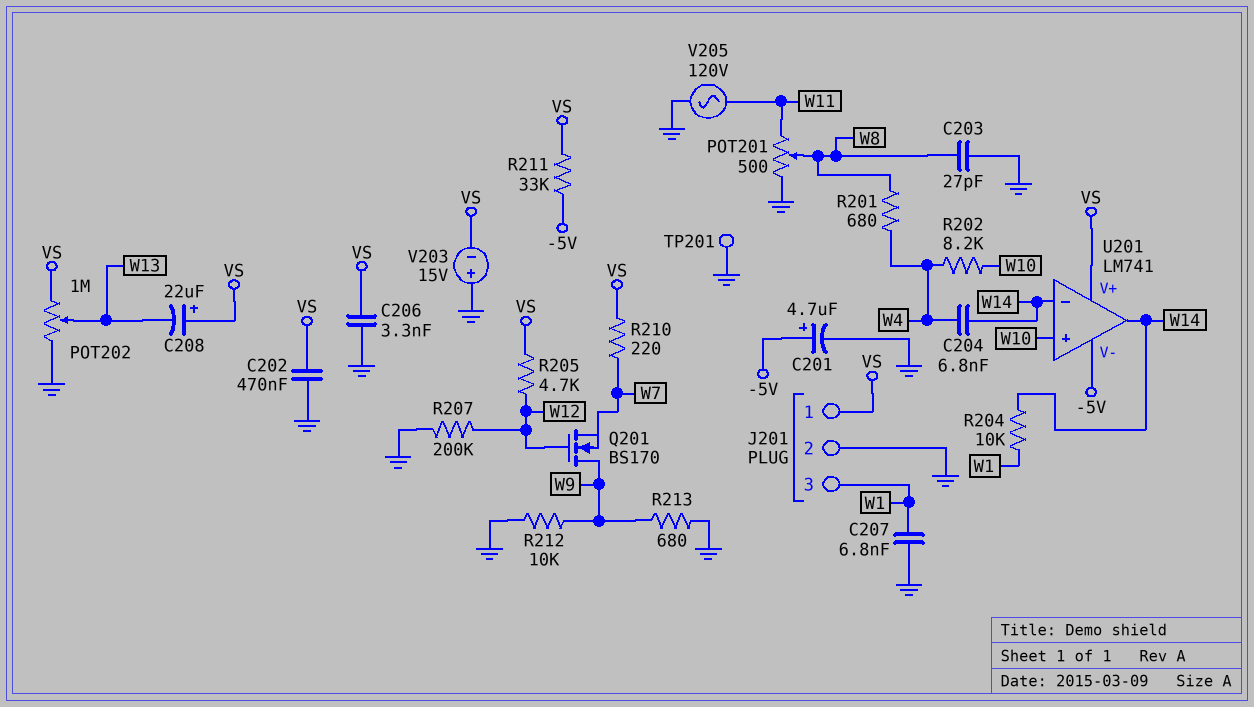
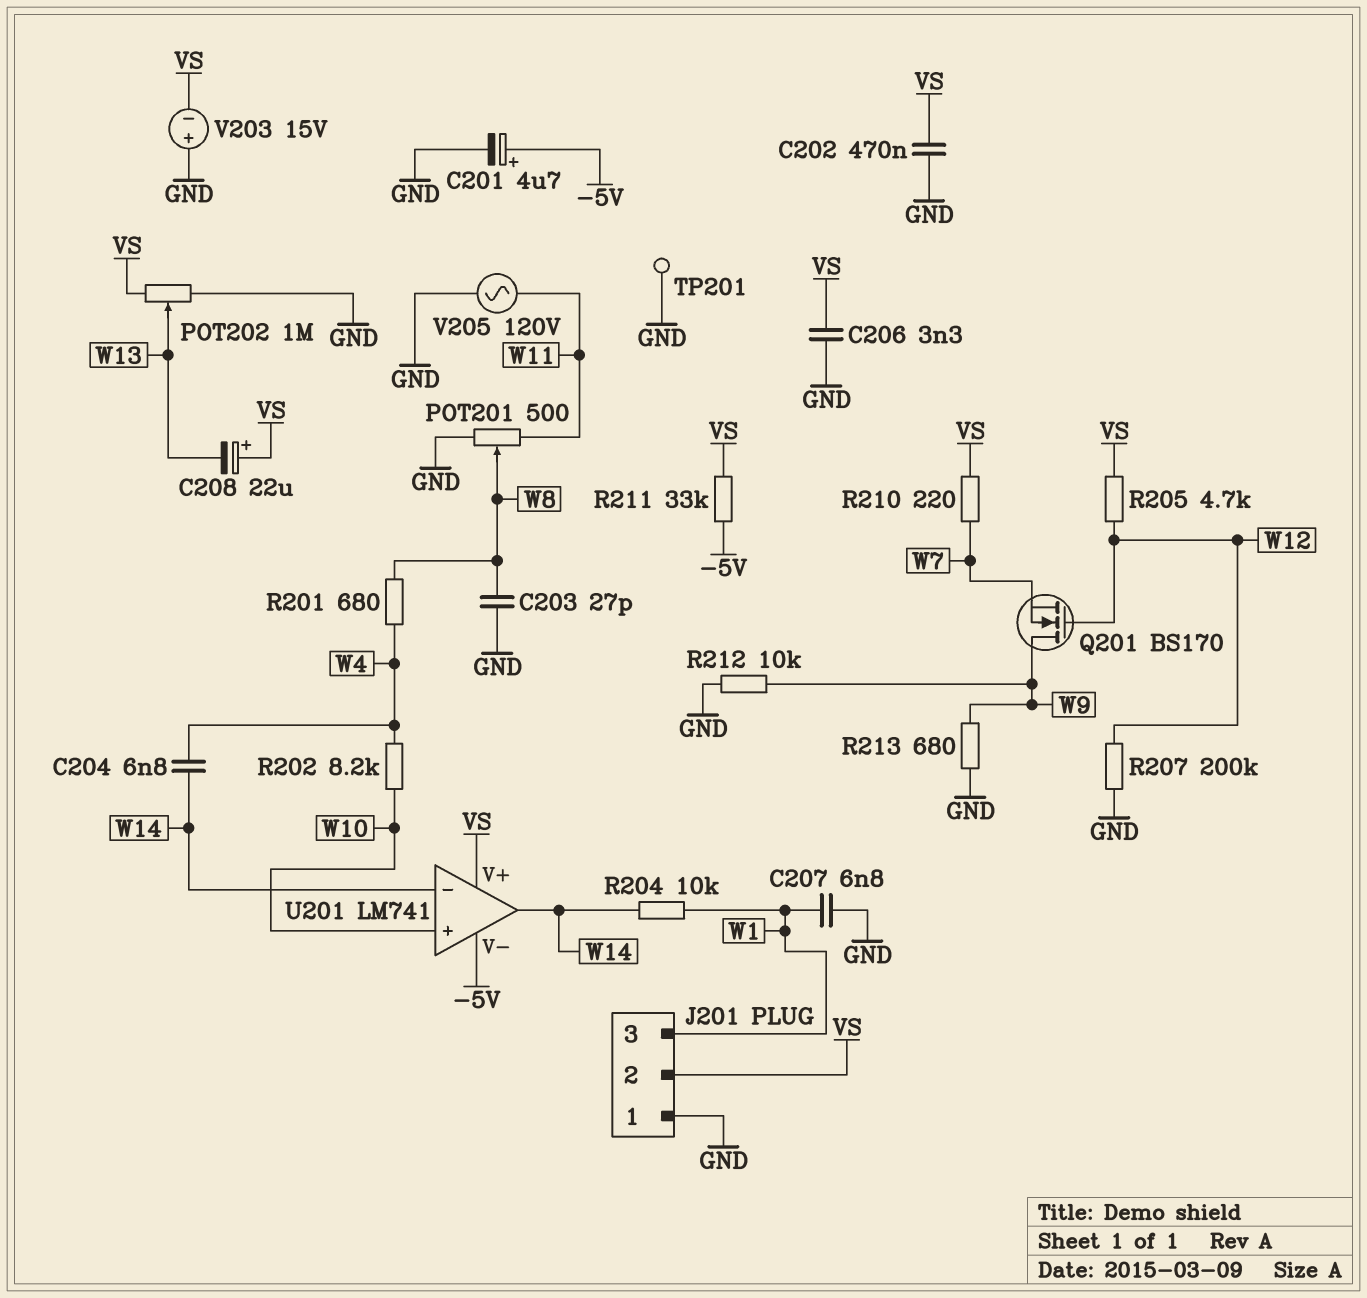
J201 pin 1: VS -> GND
J201 pin 2: GND -> VS

